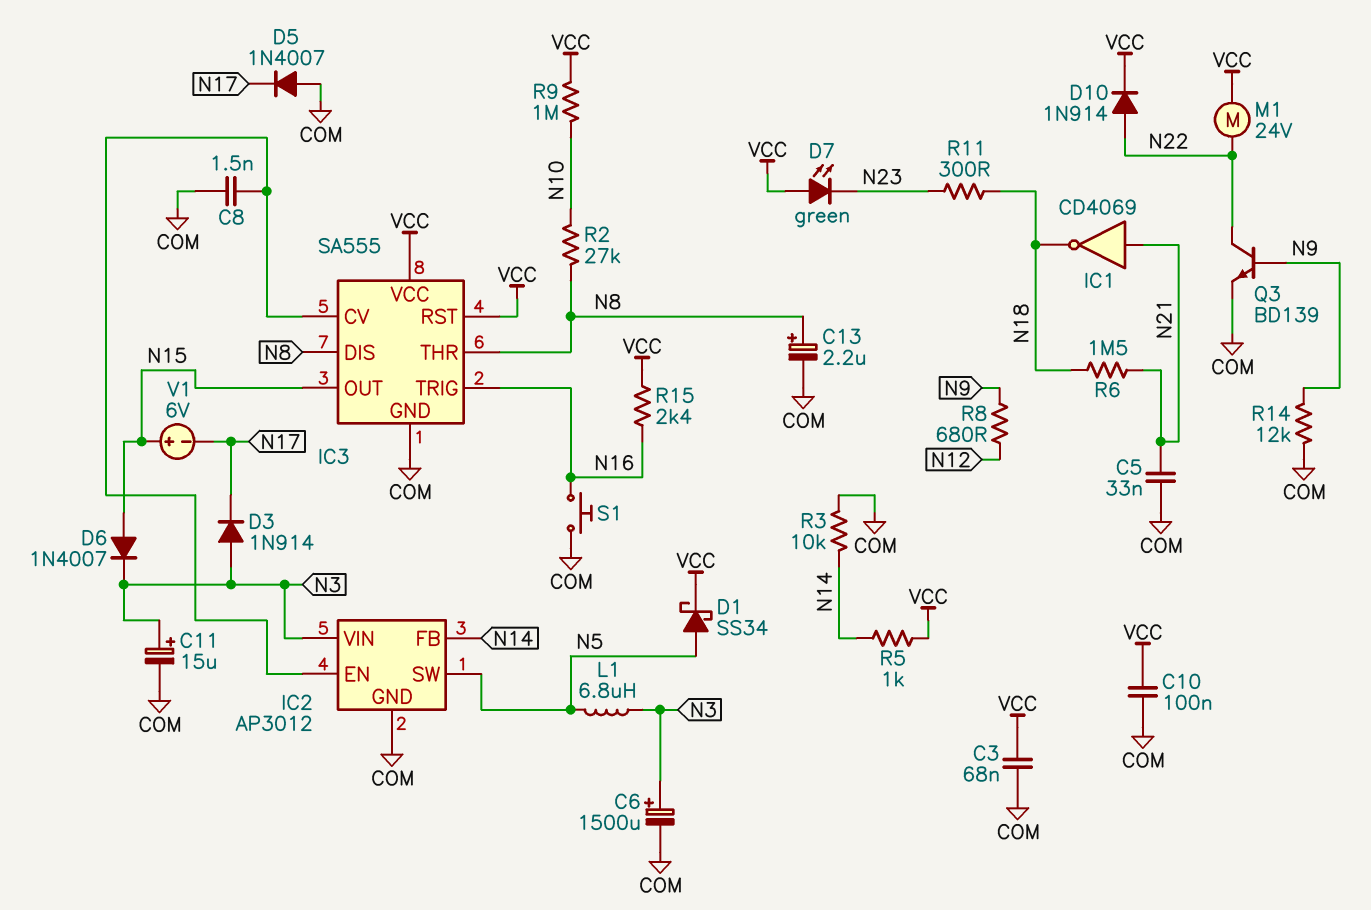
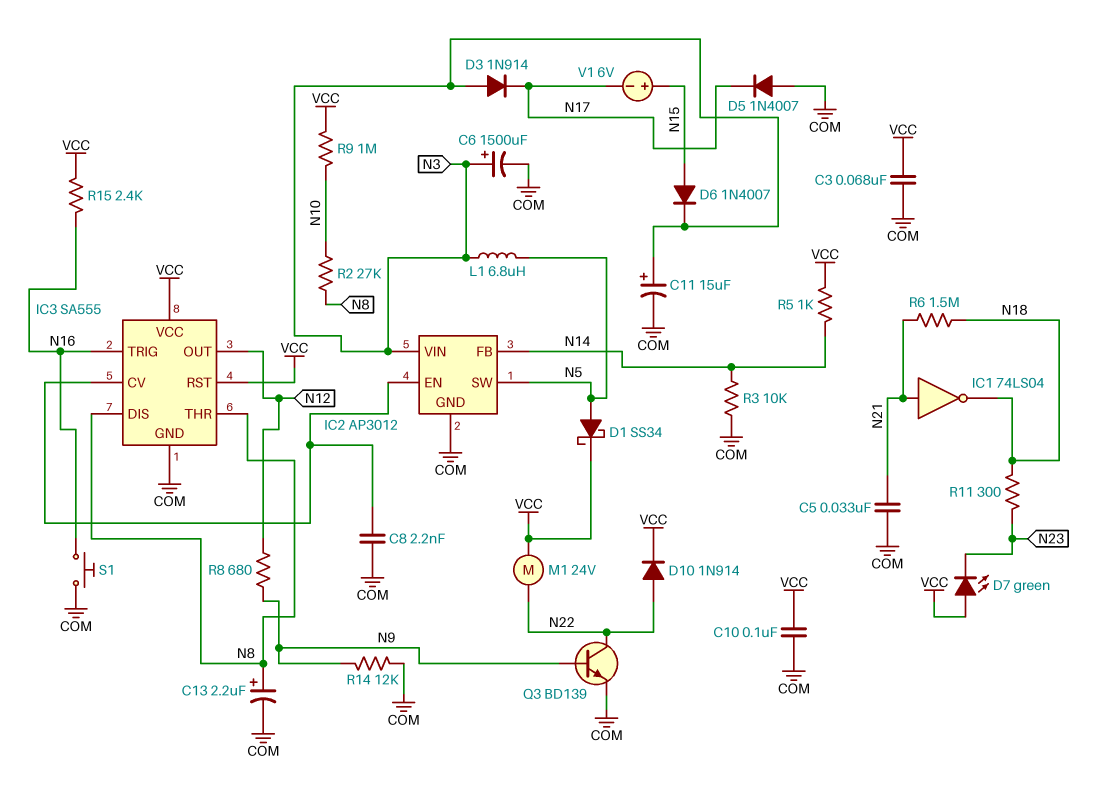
C8: 1.5nF (COM, IC2/EN) -> 2.2nF (COM, IC2/EN)
IC1: NOT CD4069 (in N21, out N18) -> NOT 74LS04 (in N21, out N18)
IC3 pin OUT: N15 -> N12

